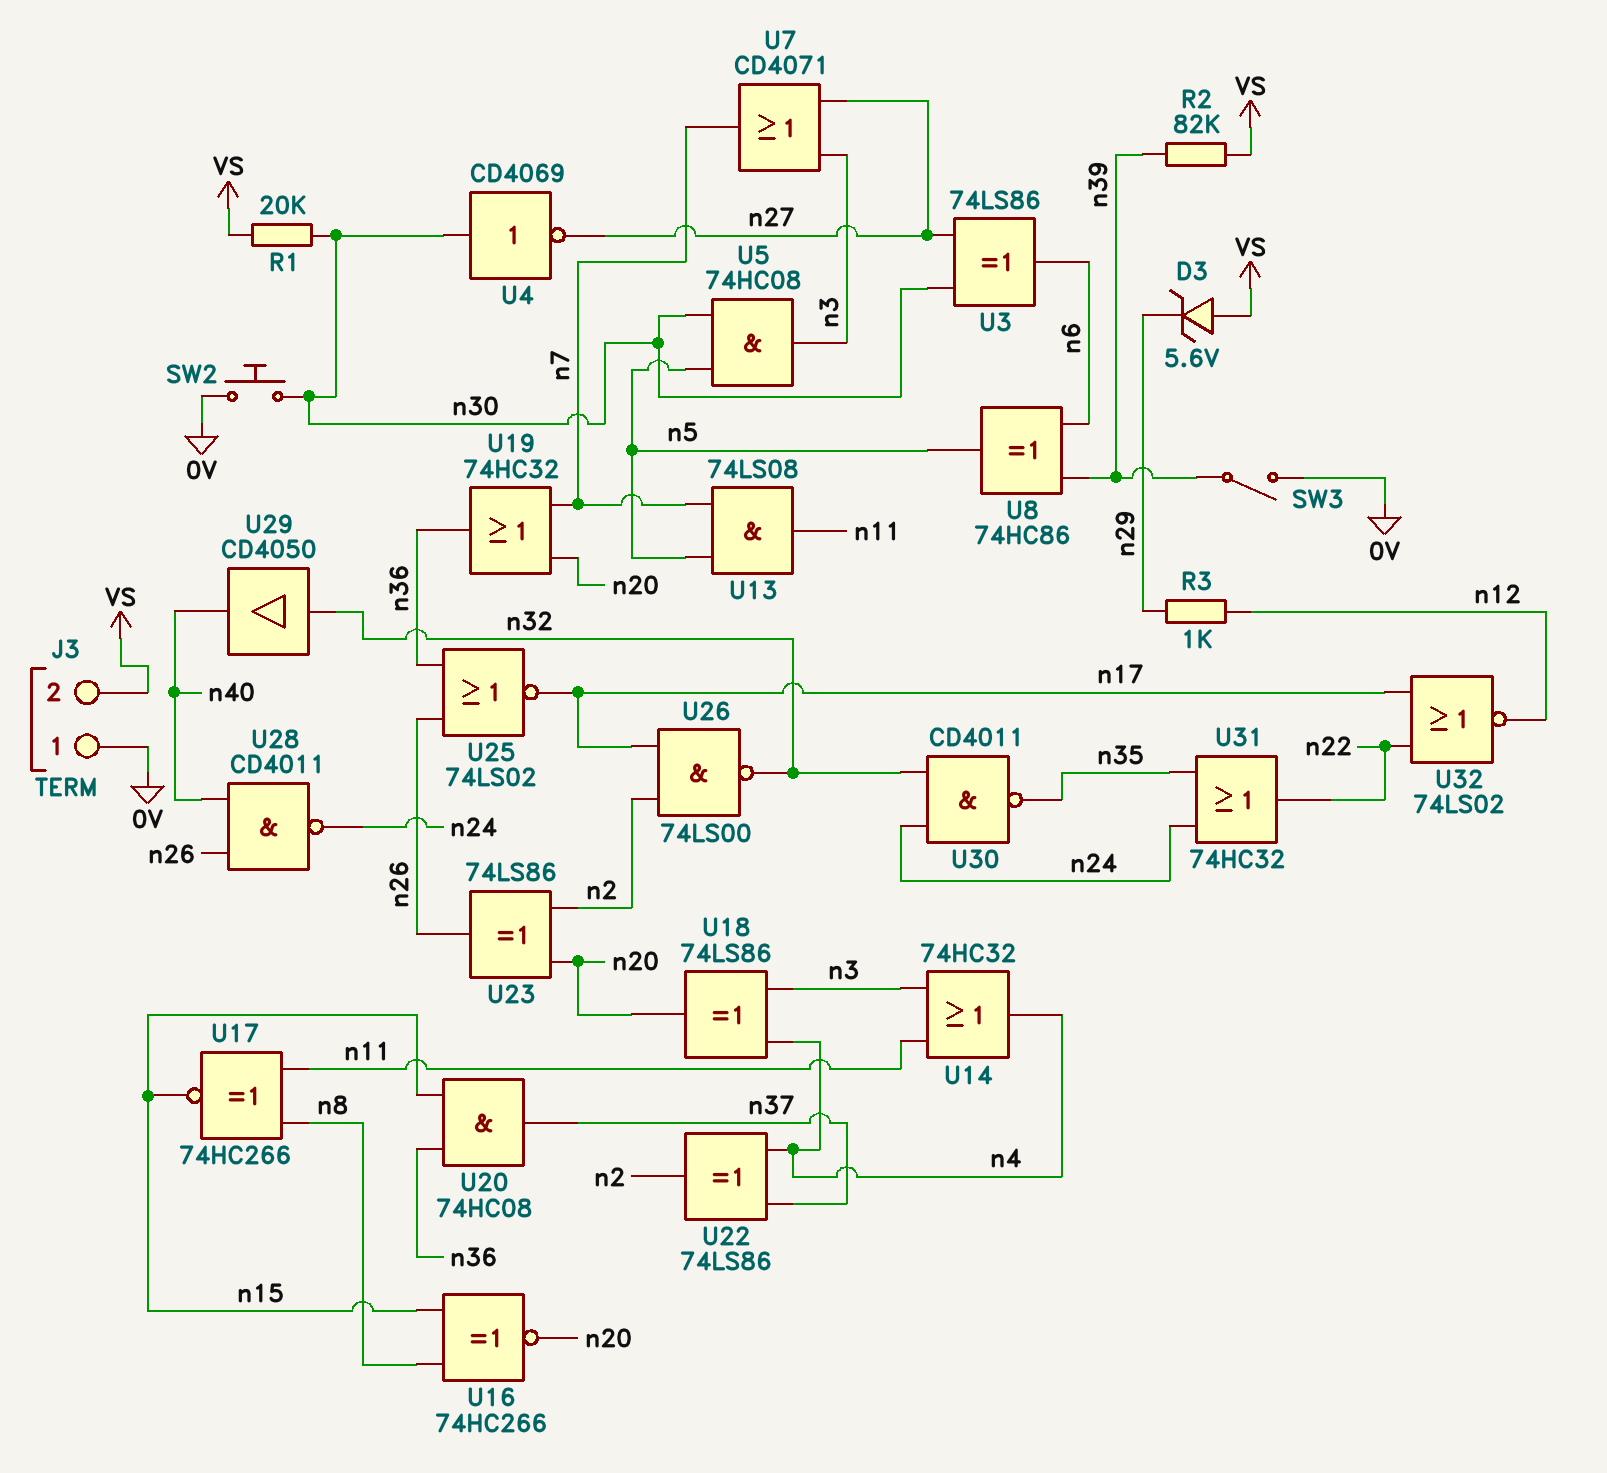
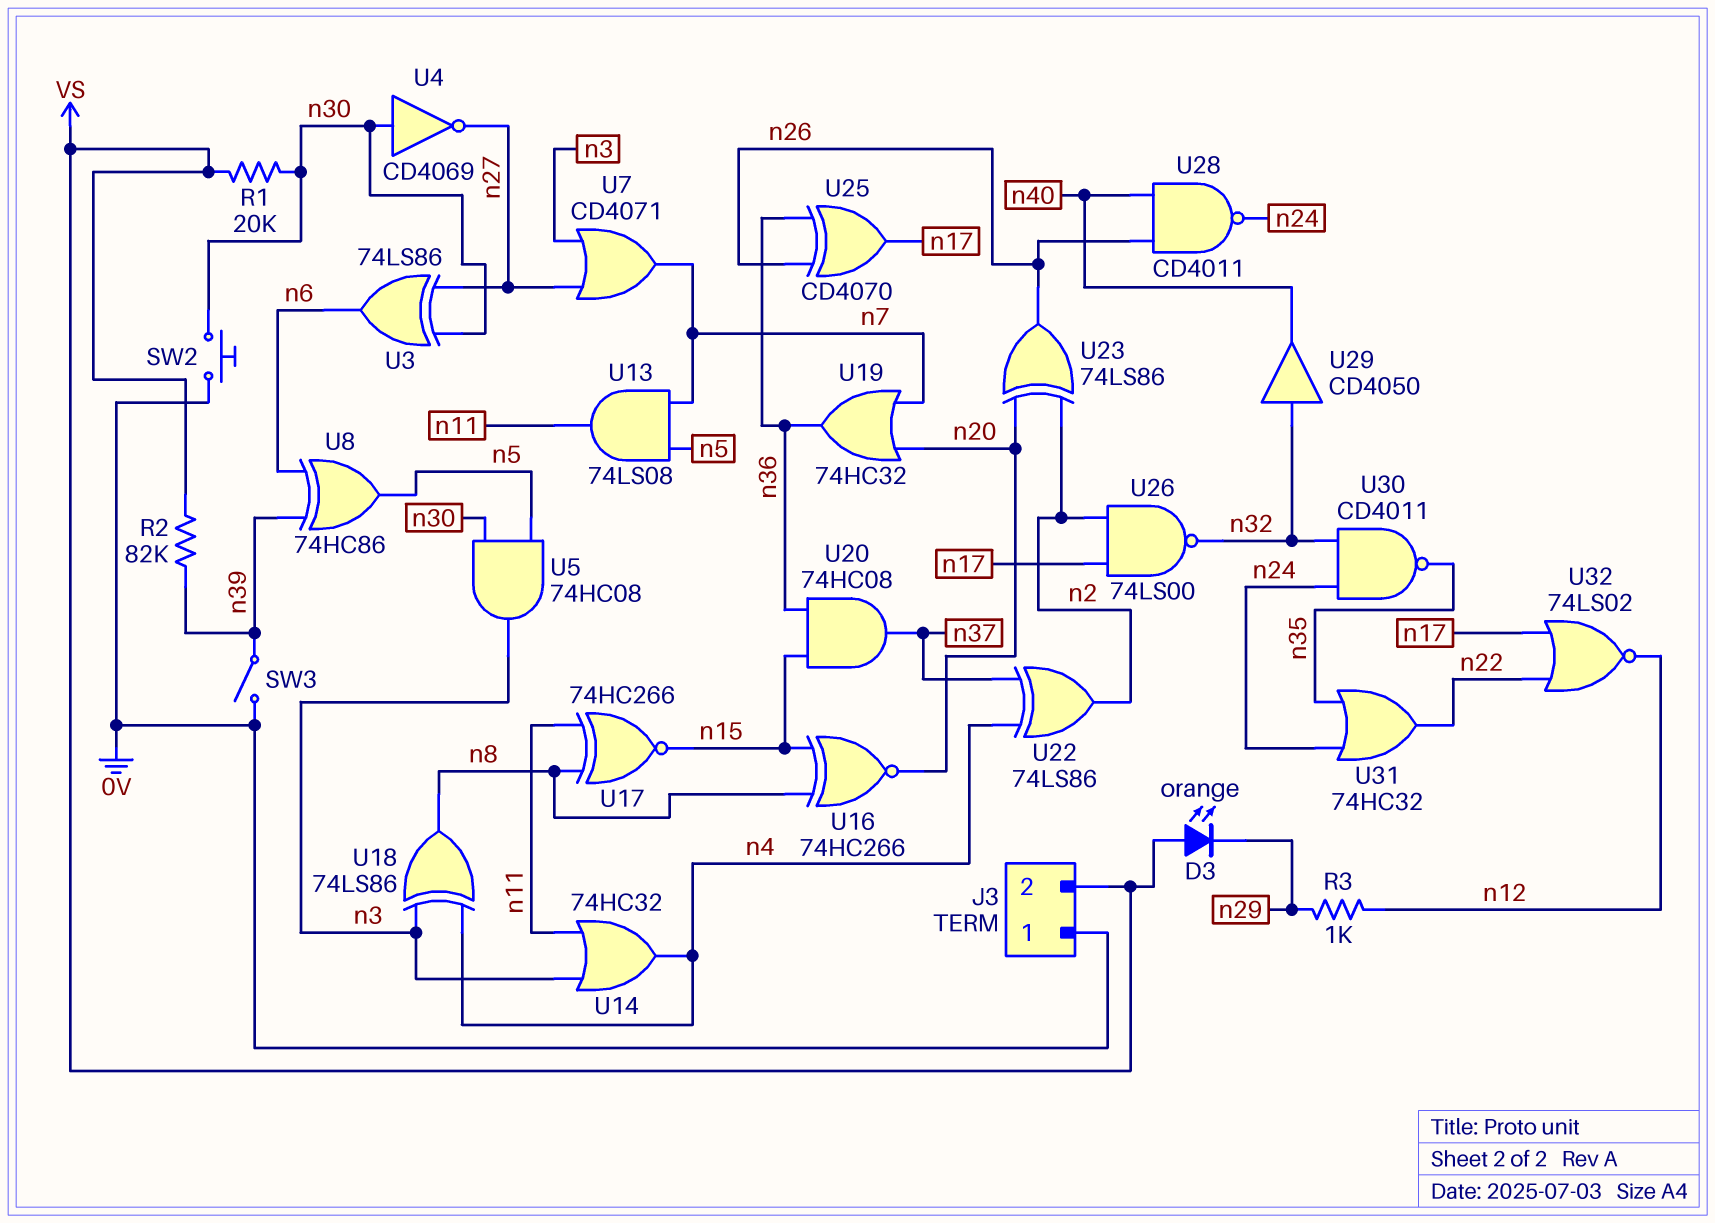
D3: zener 5.6V (A VS, K n29) -> LED orange (A VS, K n29)
U18: XOR 74LS86 (in n3, in n4, out n20) -> XOR 74LS86 (in n3, in n4, out n8)
U25: NOR 74LS02 (in n26, in n36, out n17) -> XOR CD4070 (in n26, in n36, out n17)

